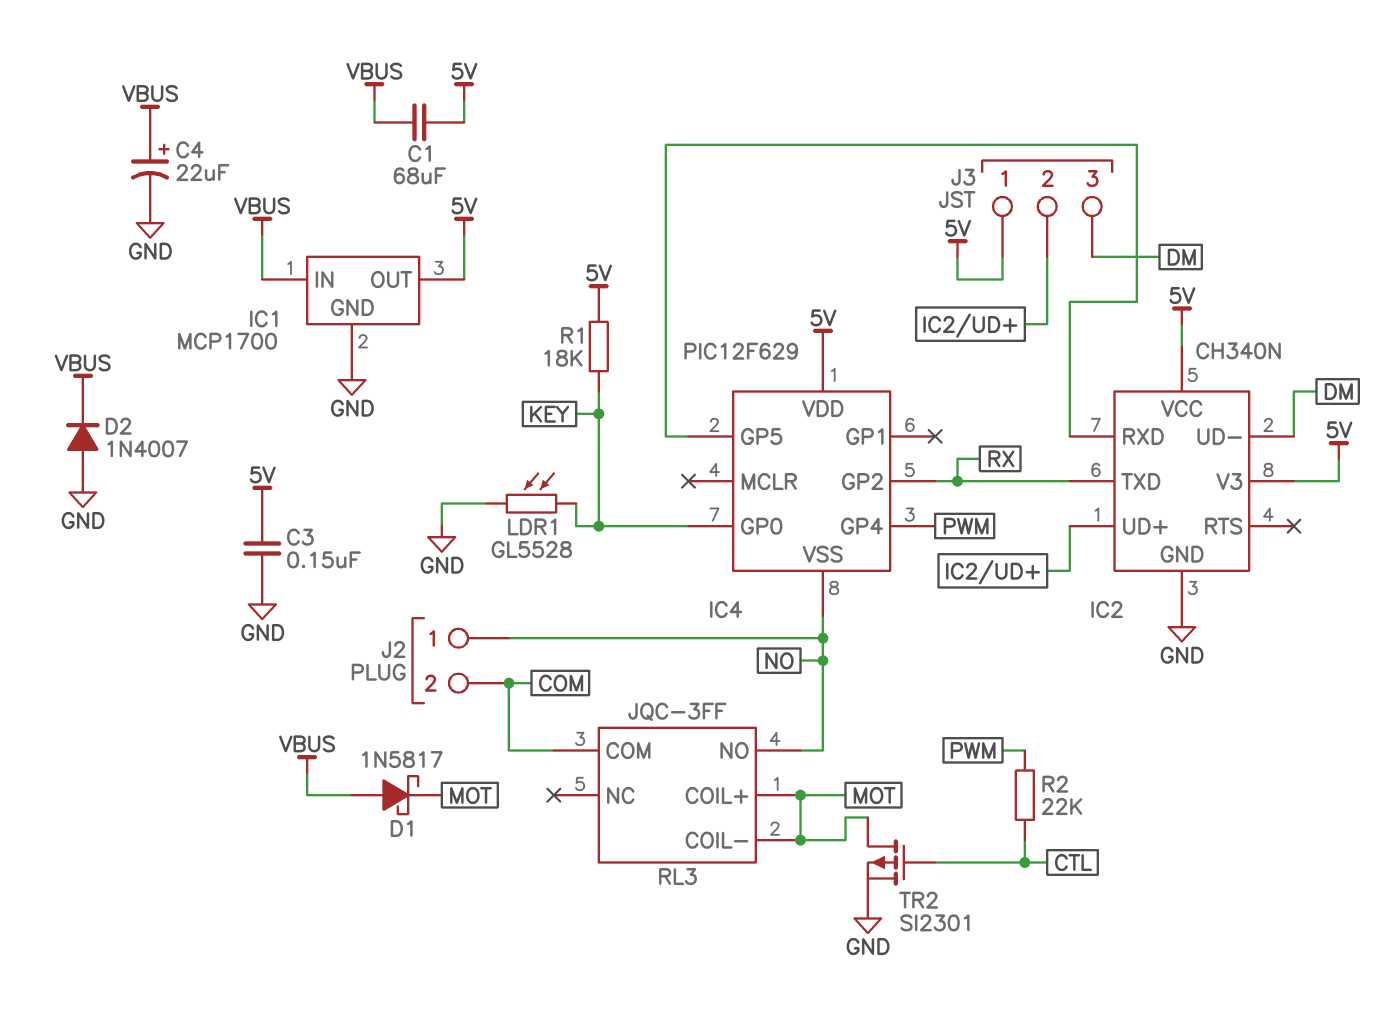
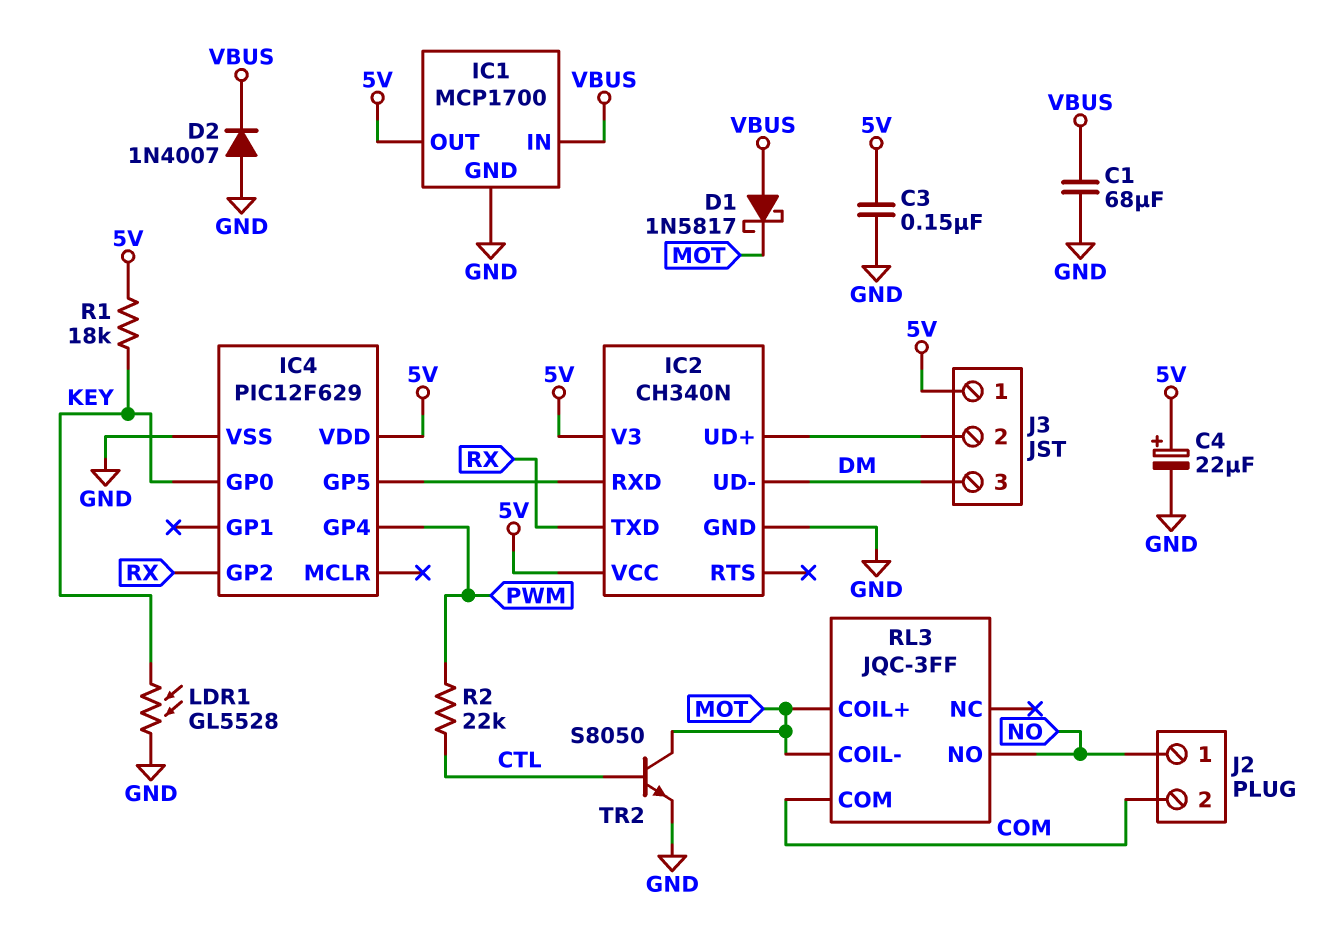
C1: 68uF (5V, VBUS) -> 68uF (GND, VBUS)
C4: 22uF (plus VBUS, minus GND) -> 22uF (plus 5V, minus GND)
IC4 pin VSS: NO -> GND
TR2: PMOS SI2301 (G CTL, D MOT, S GND) -> NPN S8050 (B CTL, C MOT, E GND)

